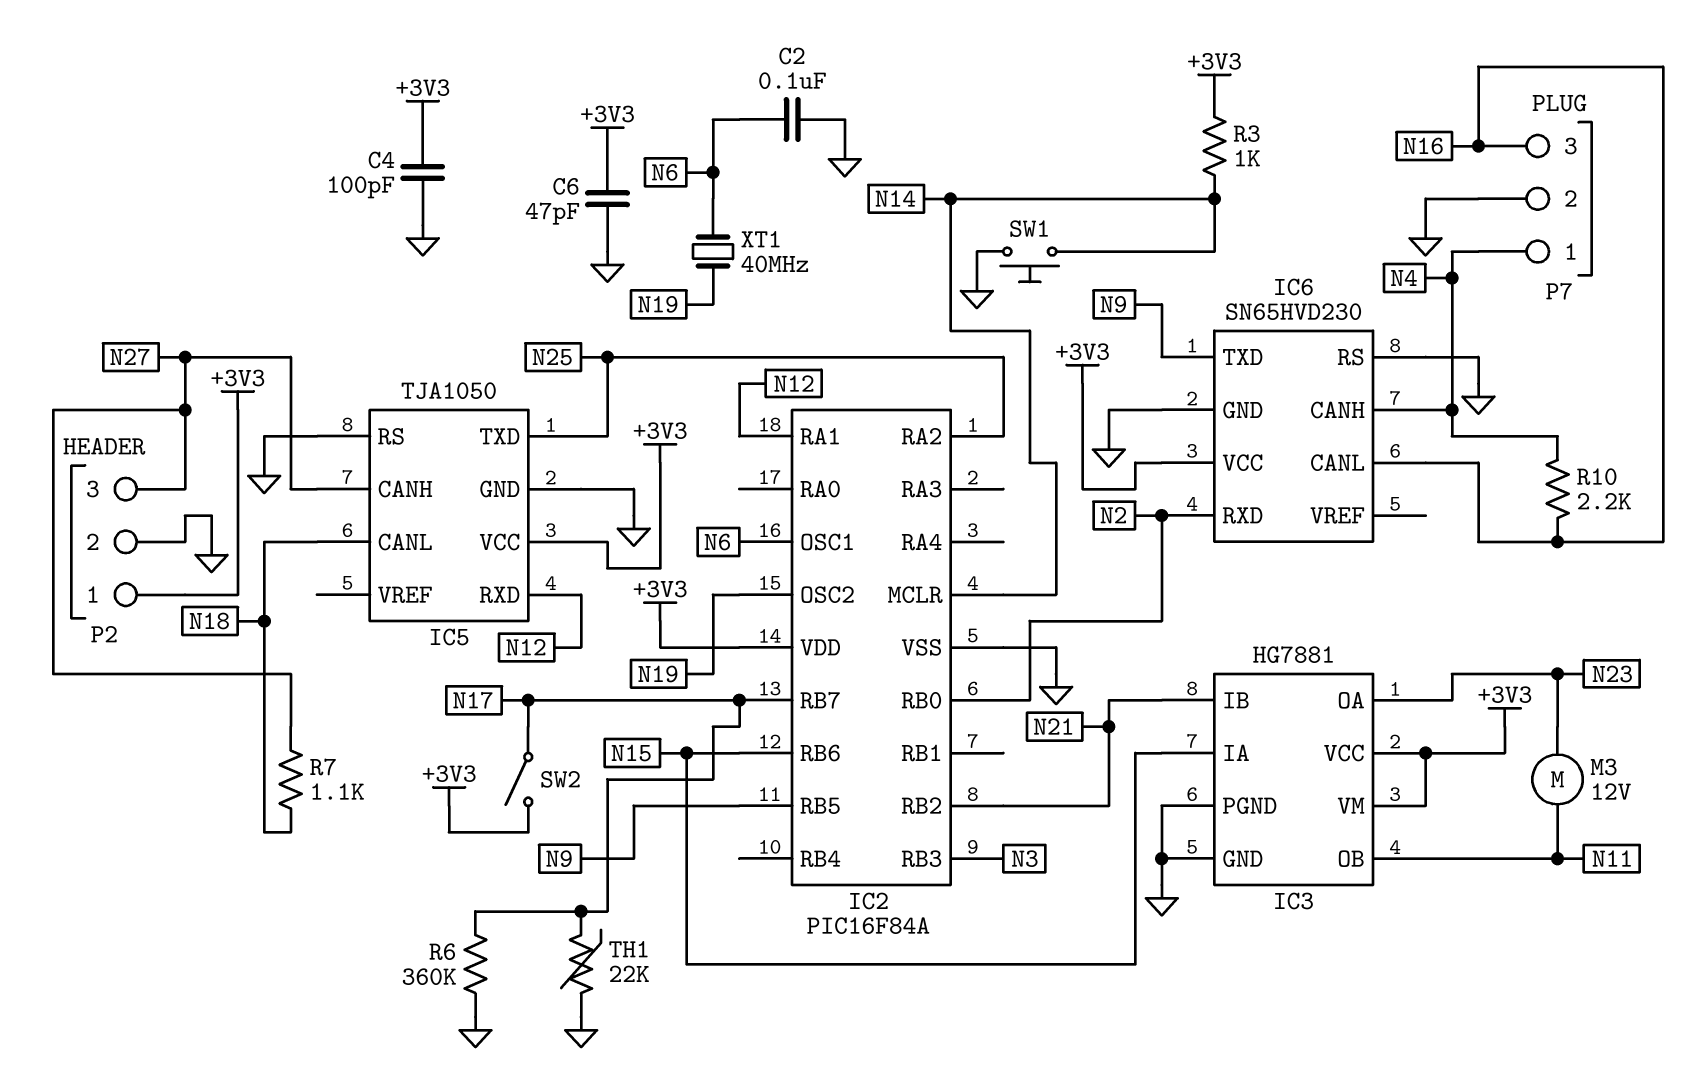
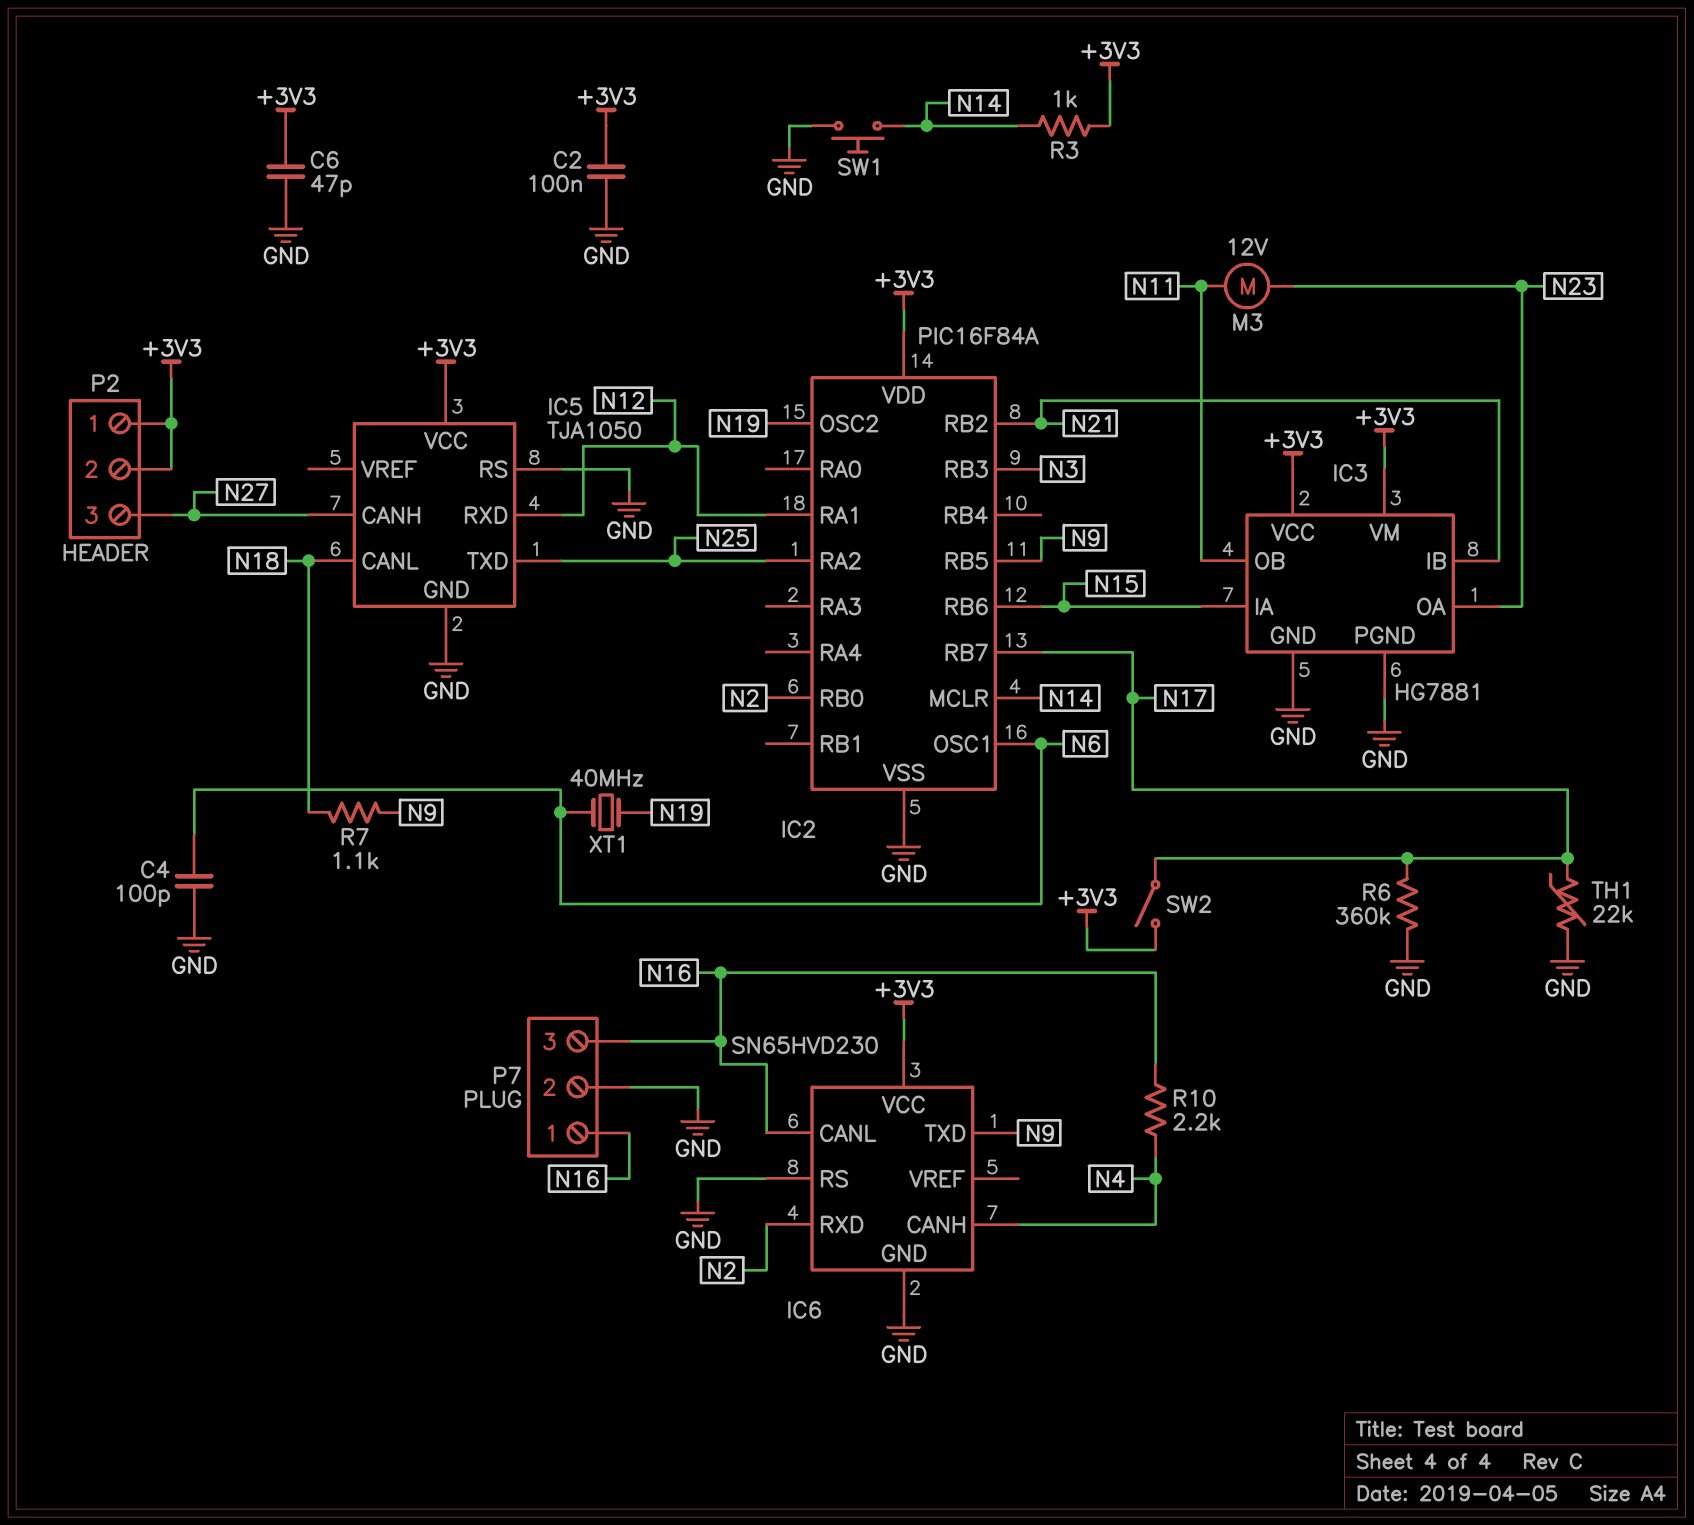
C2: 100nF (GND, N6) -> 100nF (+3V3, GND)
C4: 100pF (+3V3, GND) -> 100pF (GND, N6)
P2 pin 2: GND -> +3V3
P7 pin 1: N4 -> N16
R7: 1.1k (N18, N27) -> 1.1k (N9, N18)

